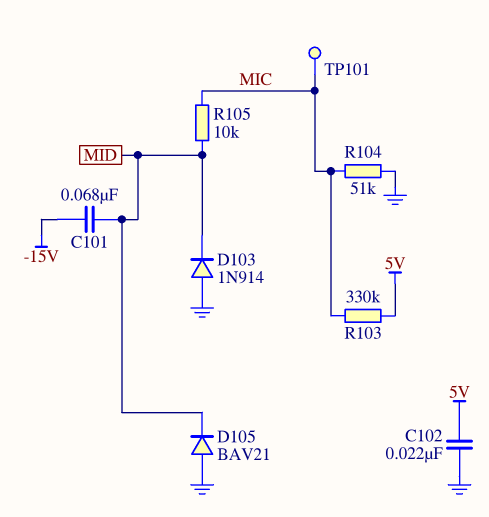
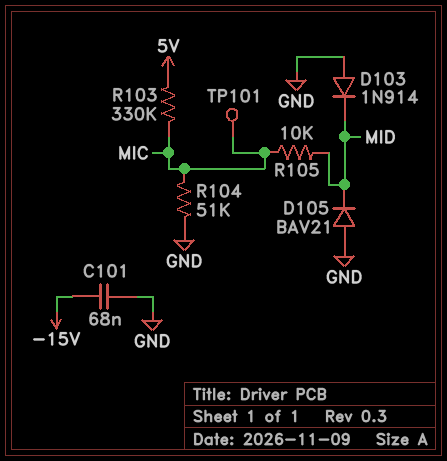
C101: 68nF (-15V, MID) -> 68nF (-15V, GND)
C102: 22nF (5V, GND) -> none

